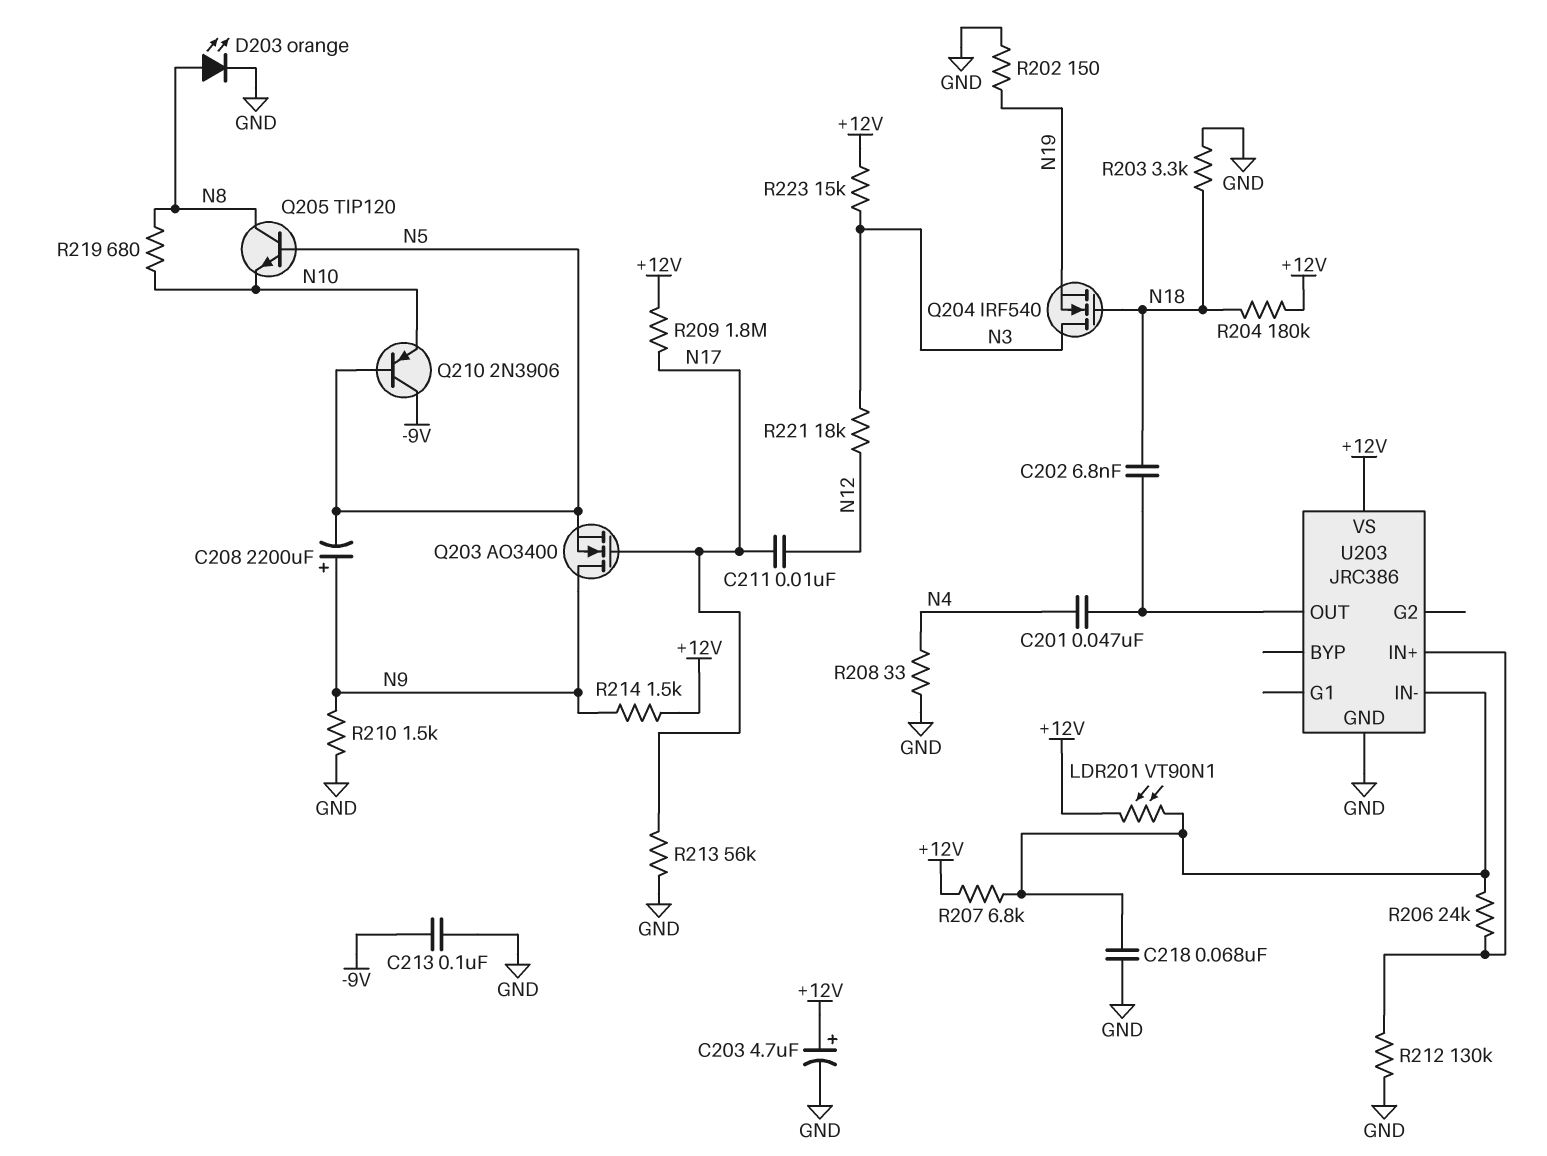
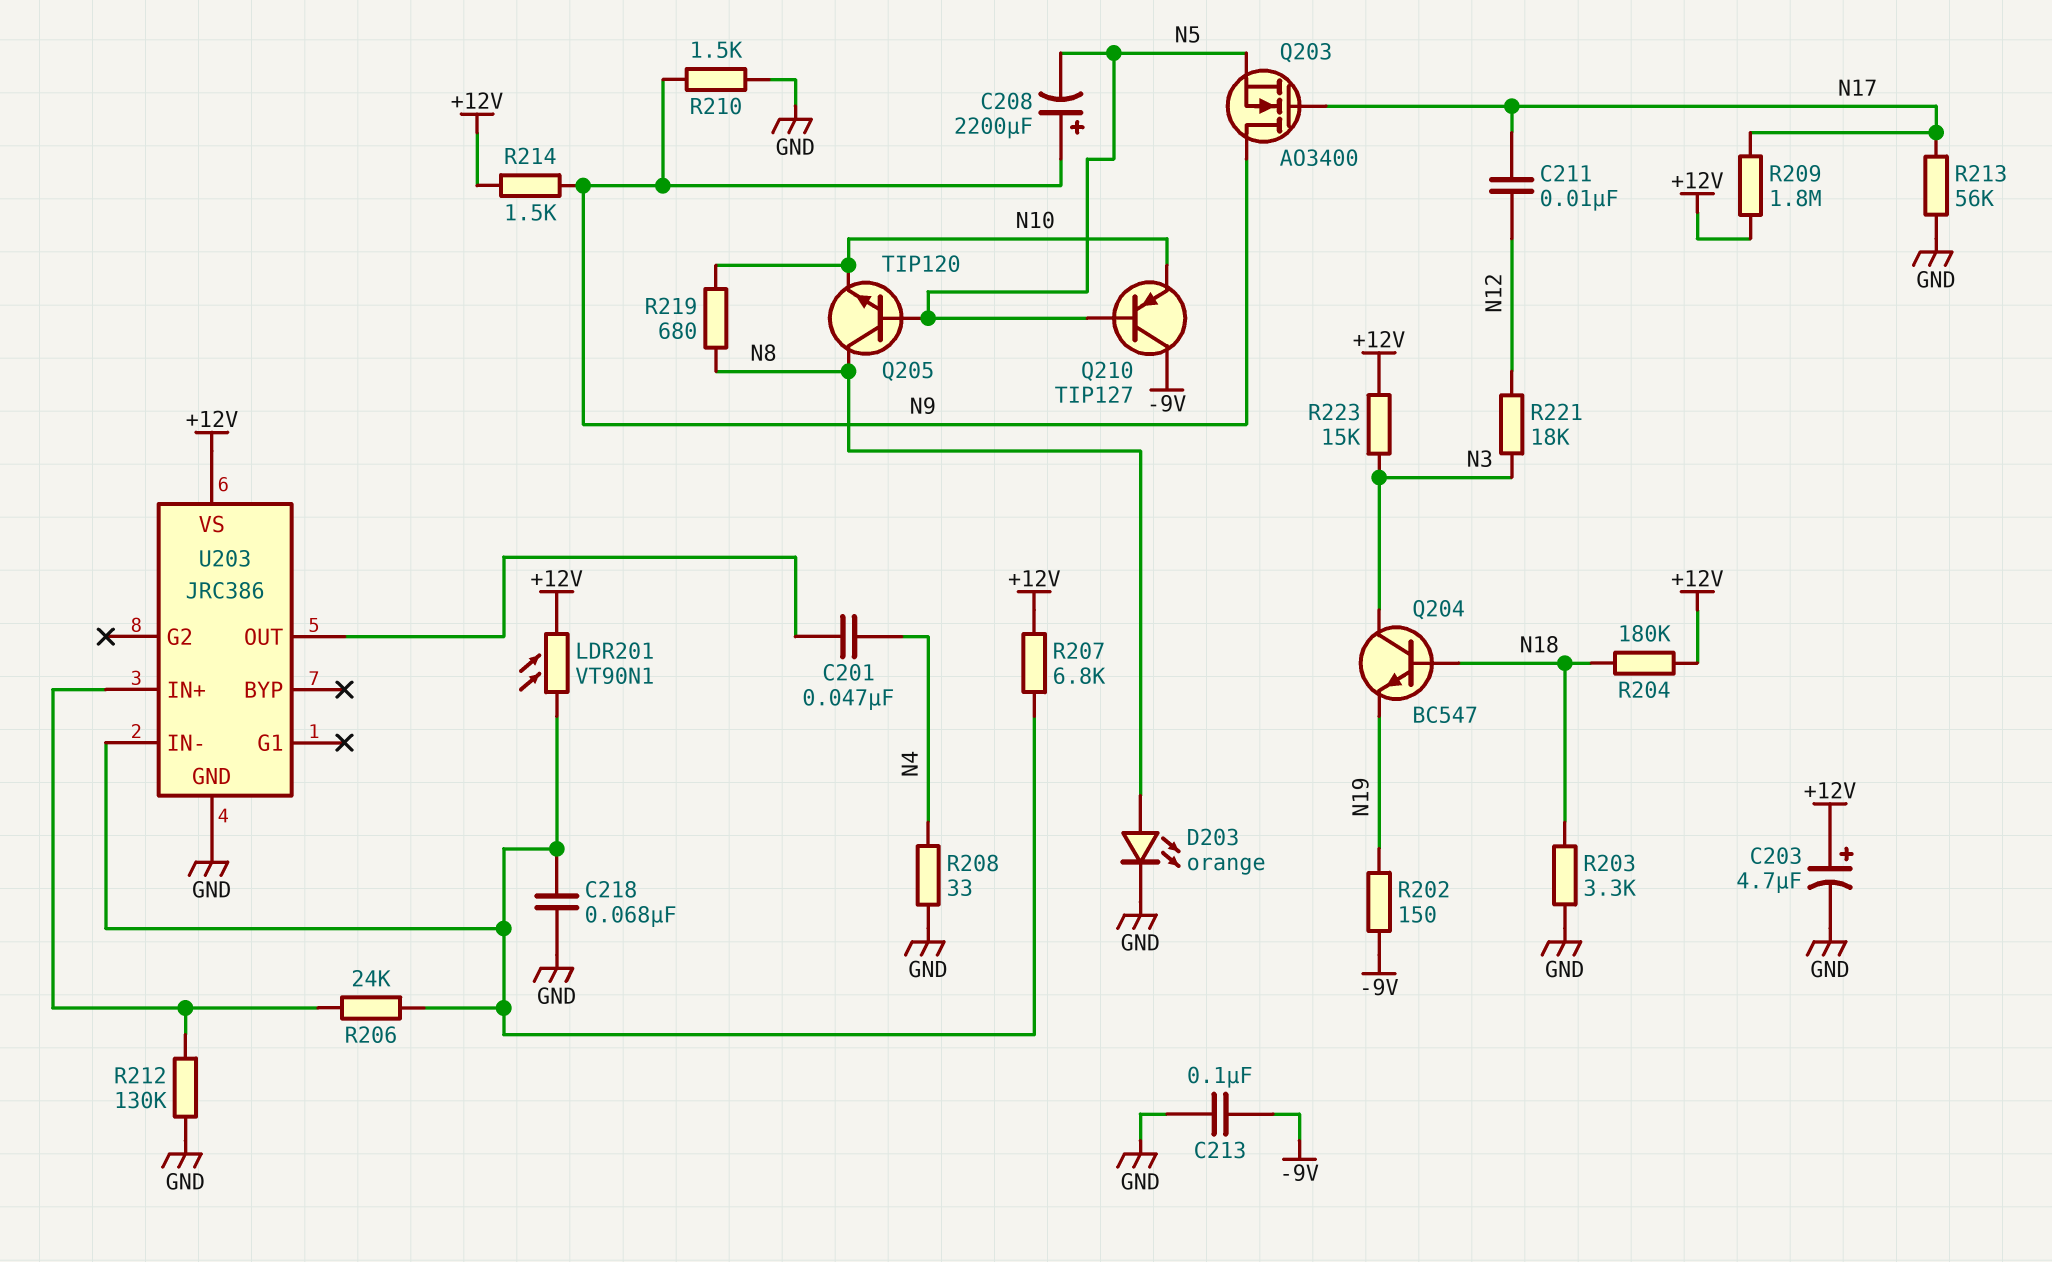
C202: 6.8nF (N18, U203/OUT) -> none
Q204: NMOS IRF540 (G N18, D N3, S N19) -> NPN BC547 (B N18, C N3, E N19)
Q210: PNP 2N3906 (B N5, C -9V, E N10) -> PNP TIP127 (B N5, C -9V, E N10)
R202: 150 (GND, N19) -> 150 (-9V, N19)

